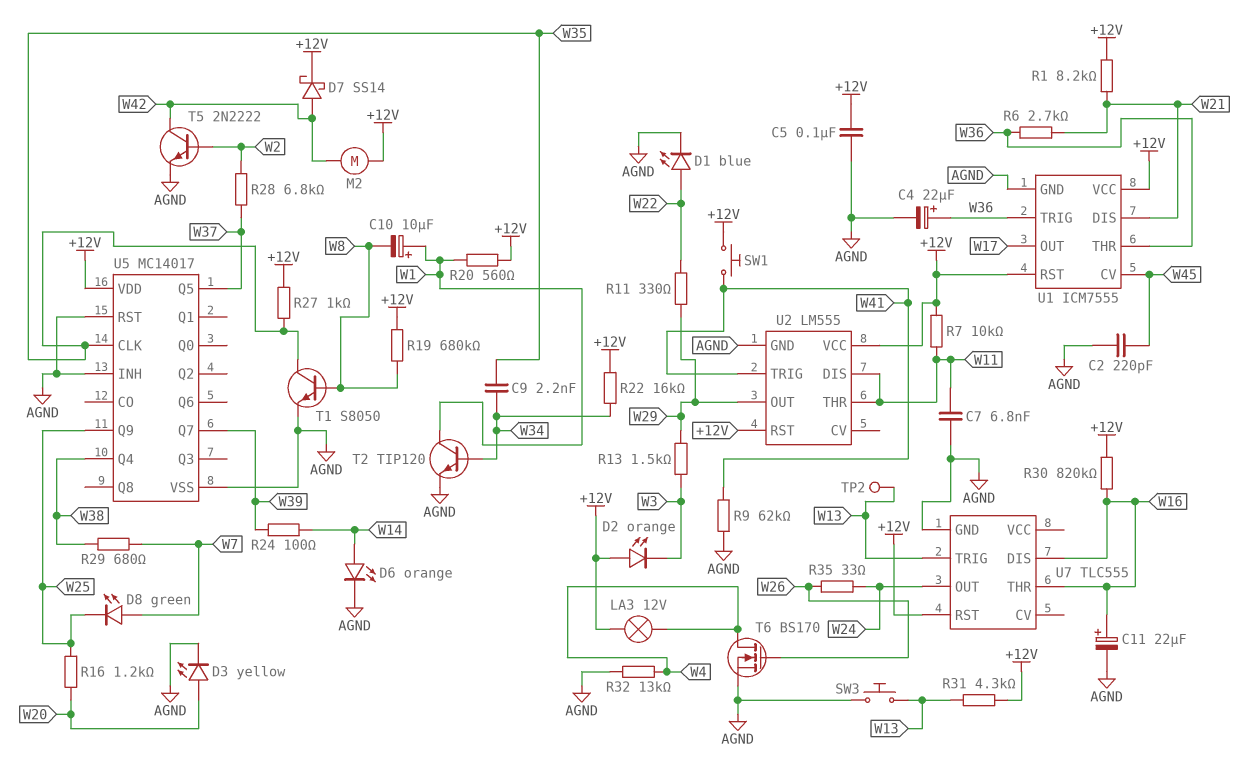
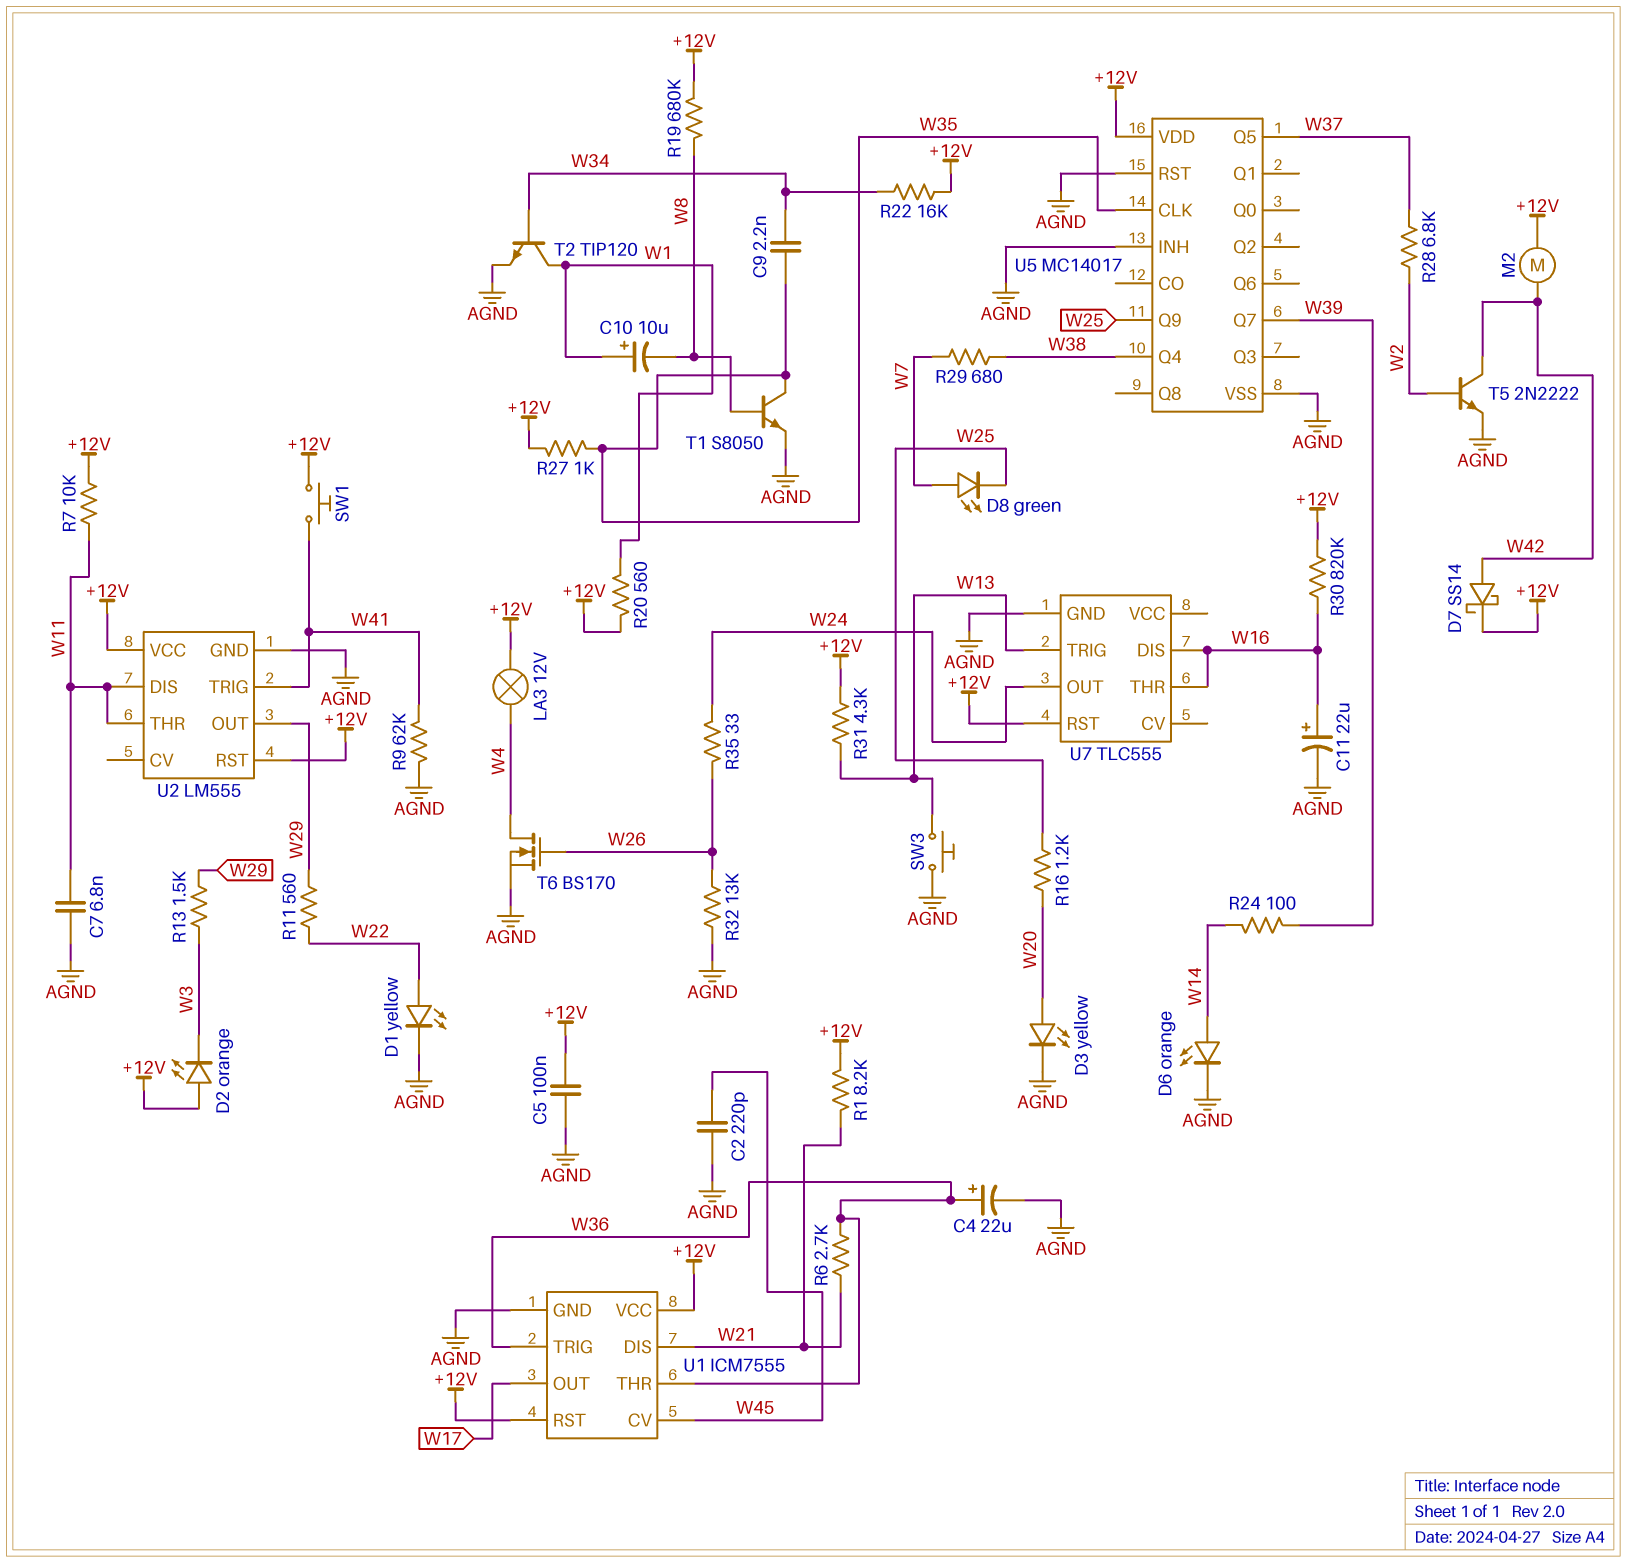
D1: LED blue (A W22, K AGND) -> LED yellow (A W22, K AGND)
R11: 330 (W22, W29) -> 560 (W22, W29)
R32: 13k (AGND, W4) -> 13k (AGND, W26)
TP2: test point (W13) -> none

